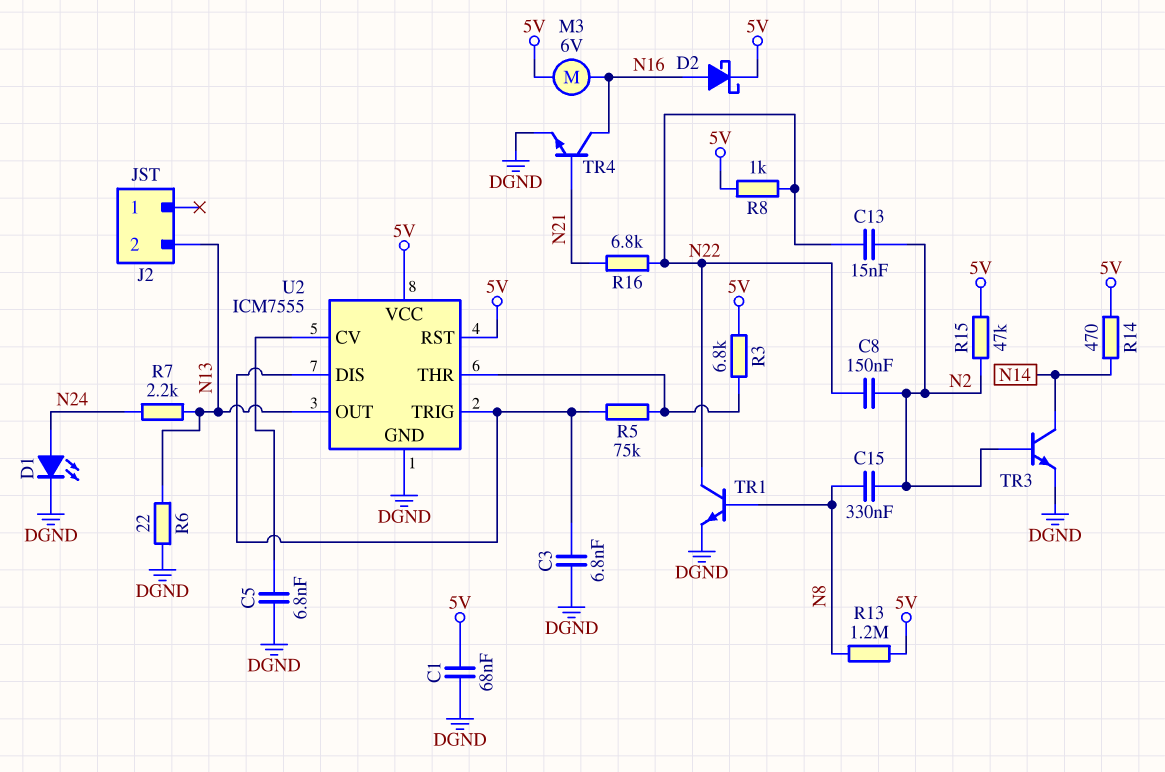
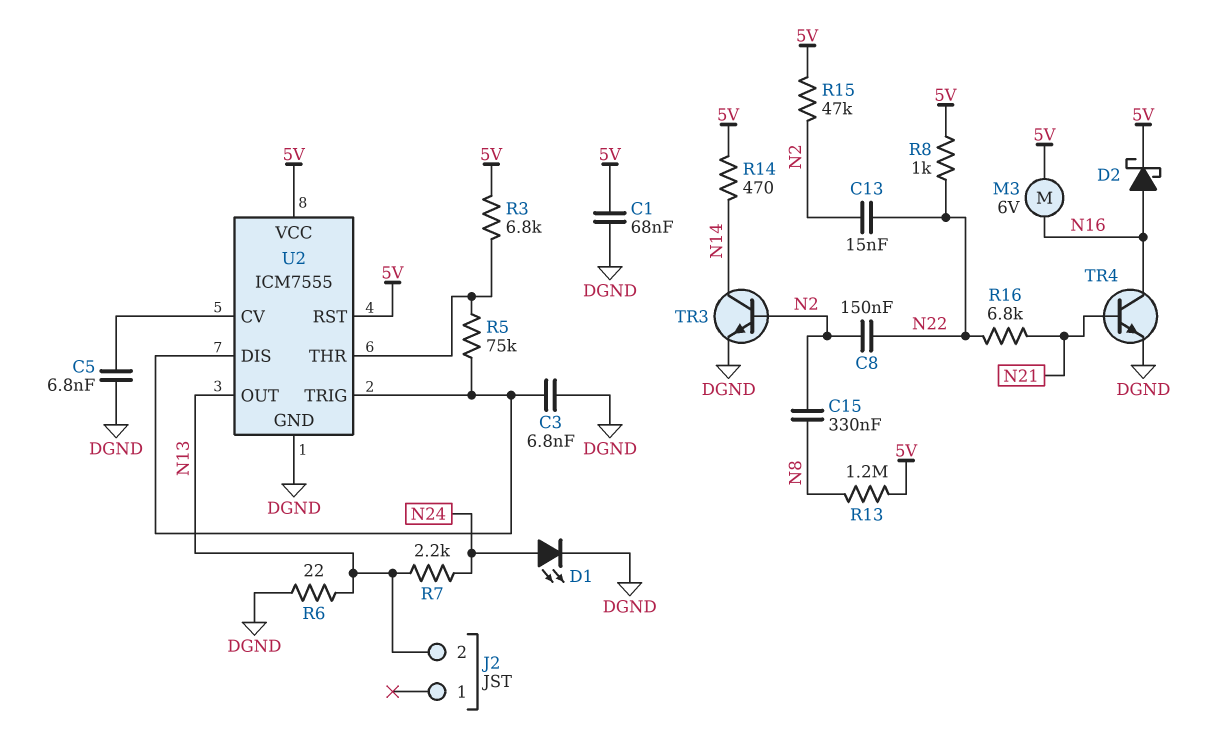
TR1: NPN (B N8, C N22, E DGND) -> none

